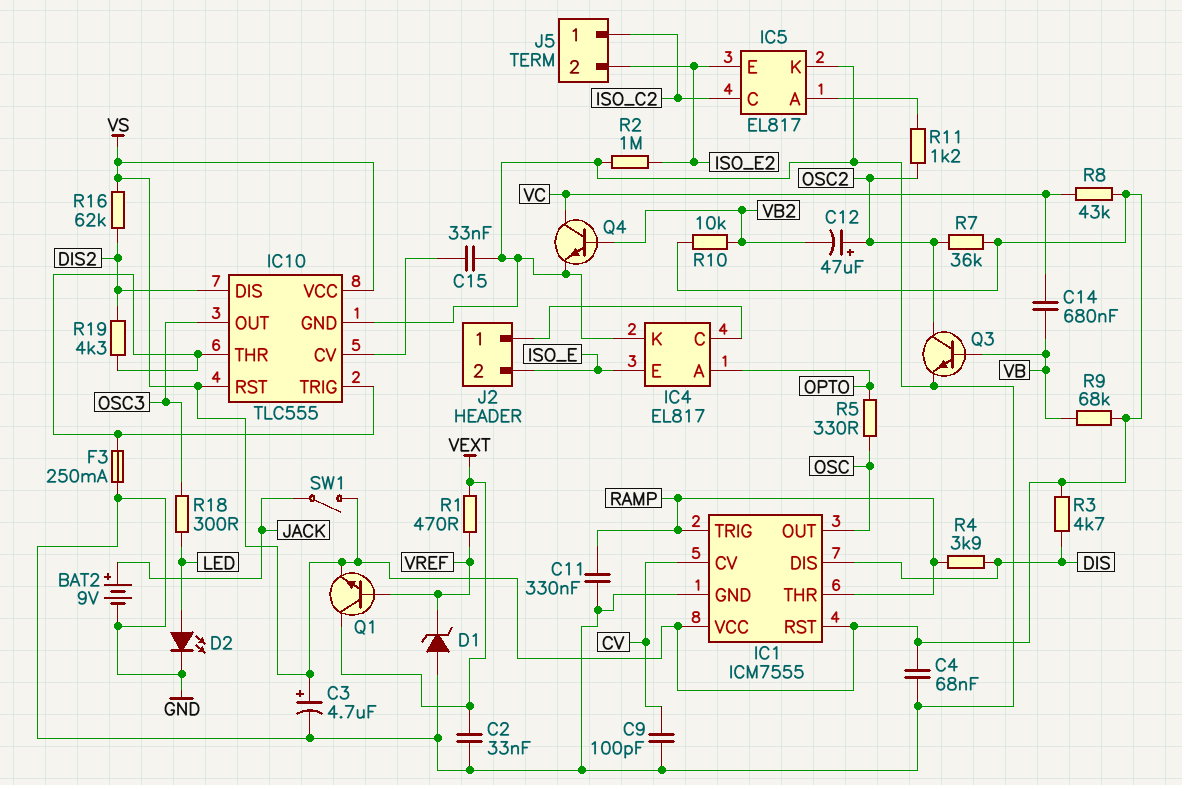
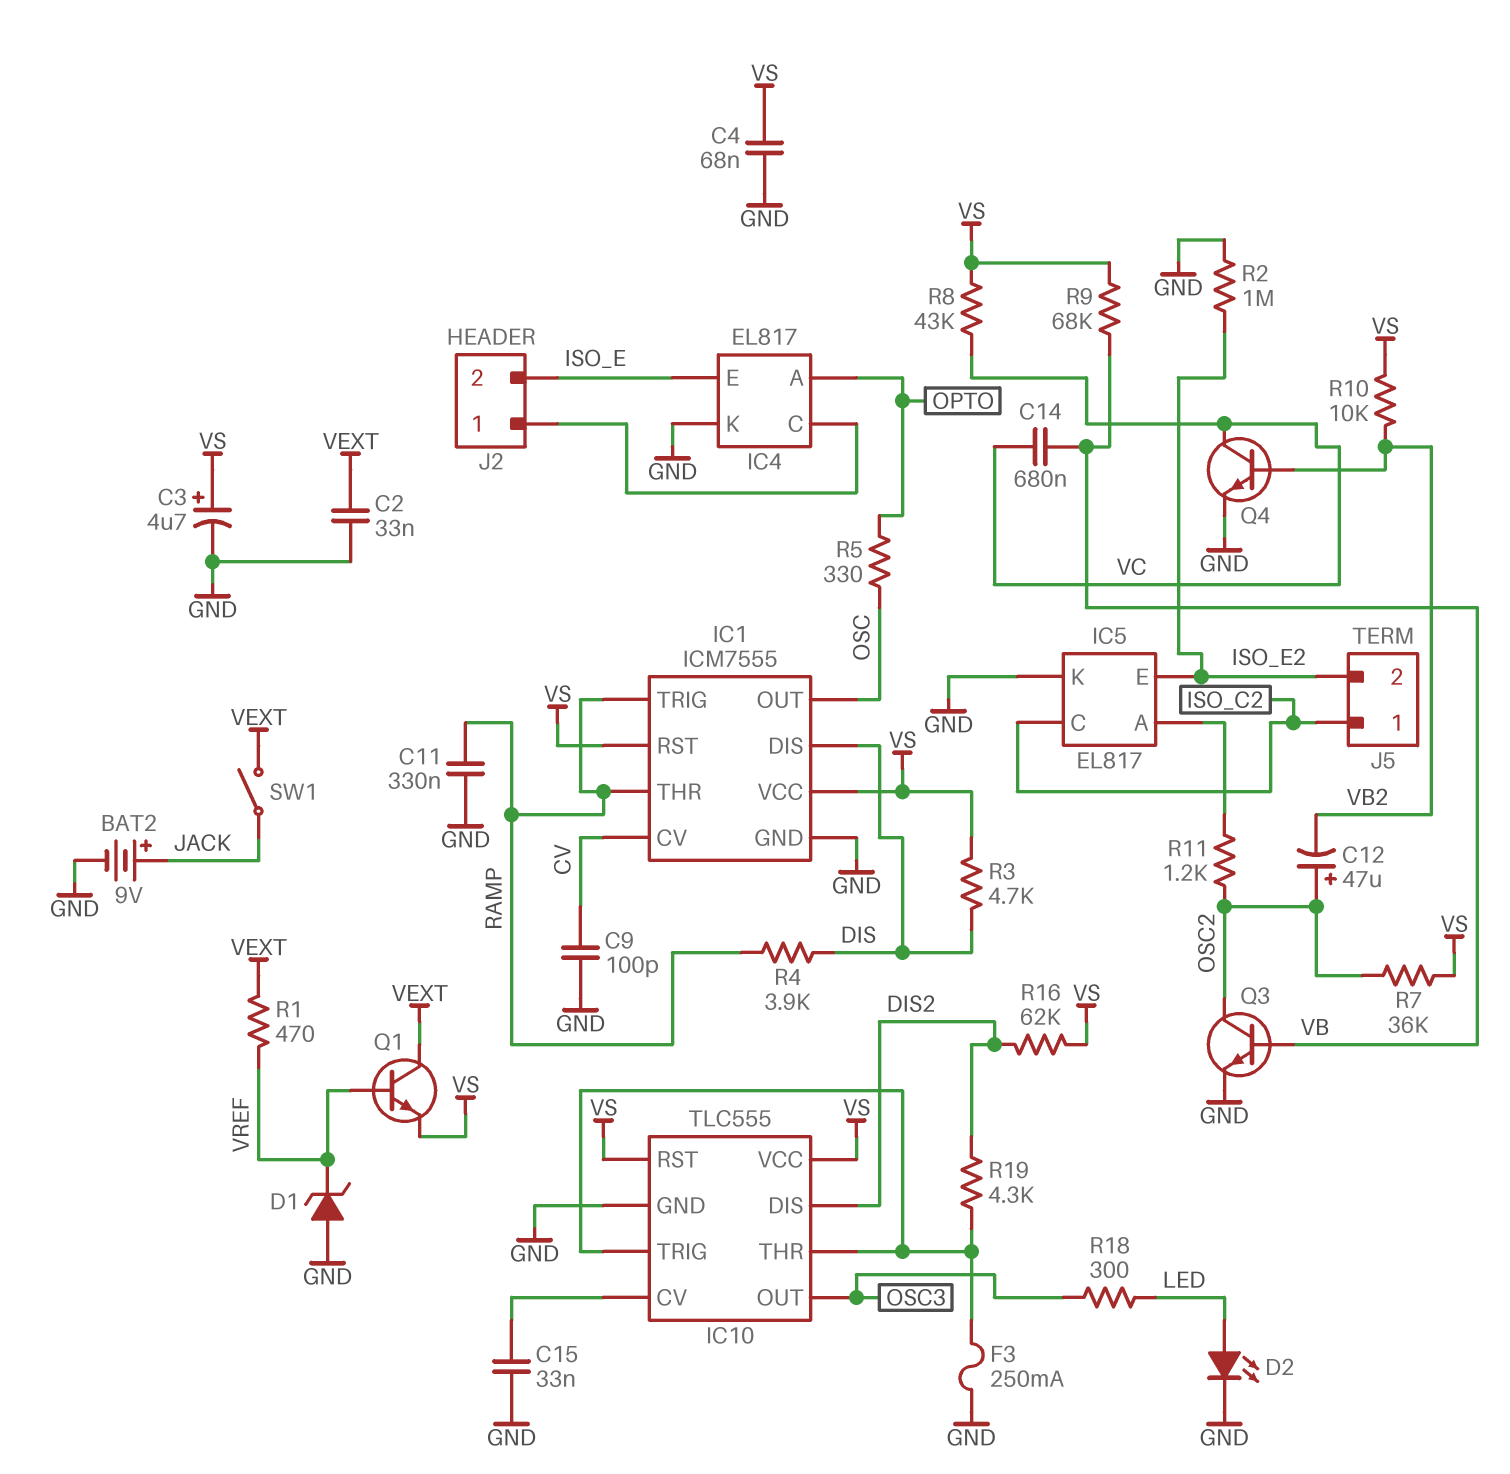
SW1: switch (JACK, VS) -> switch (JACK, VEXT)

